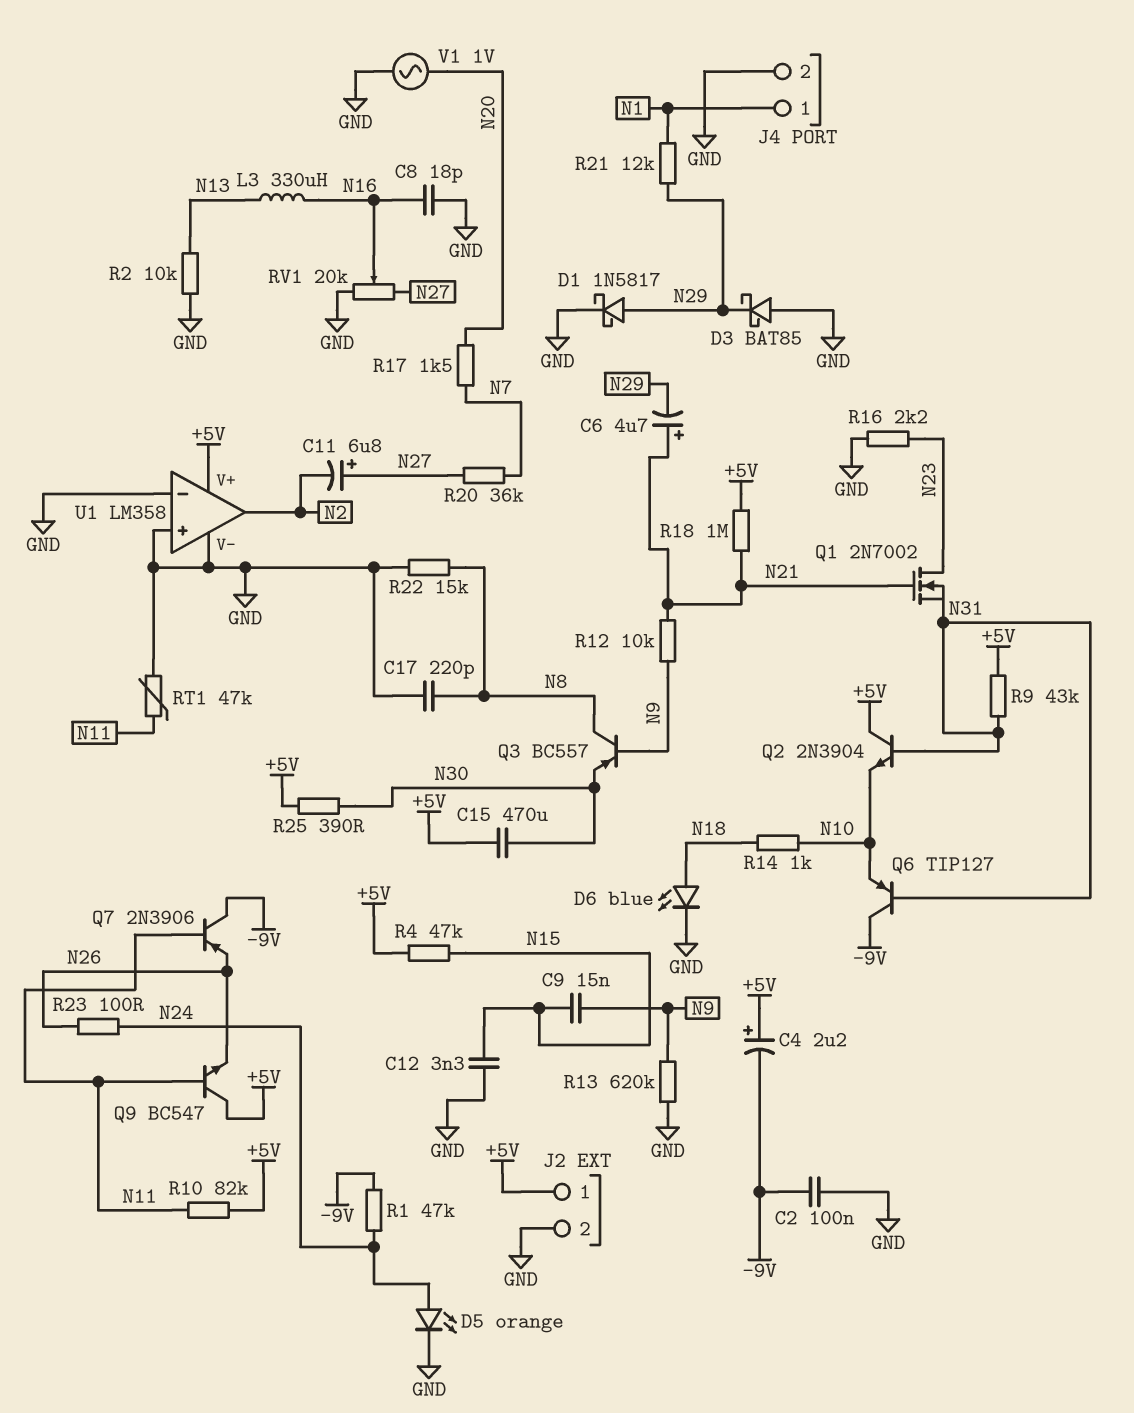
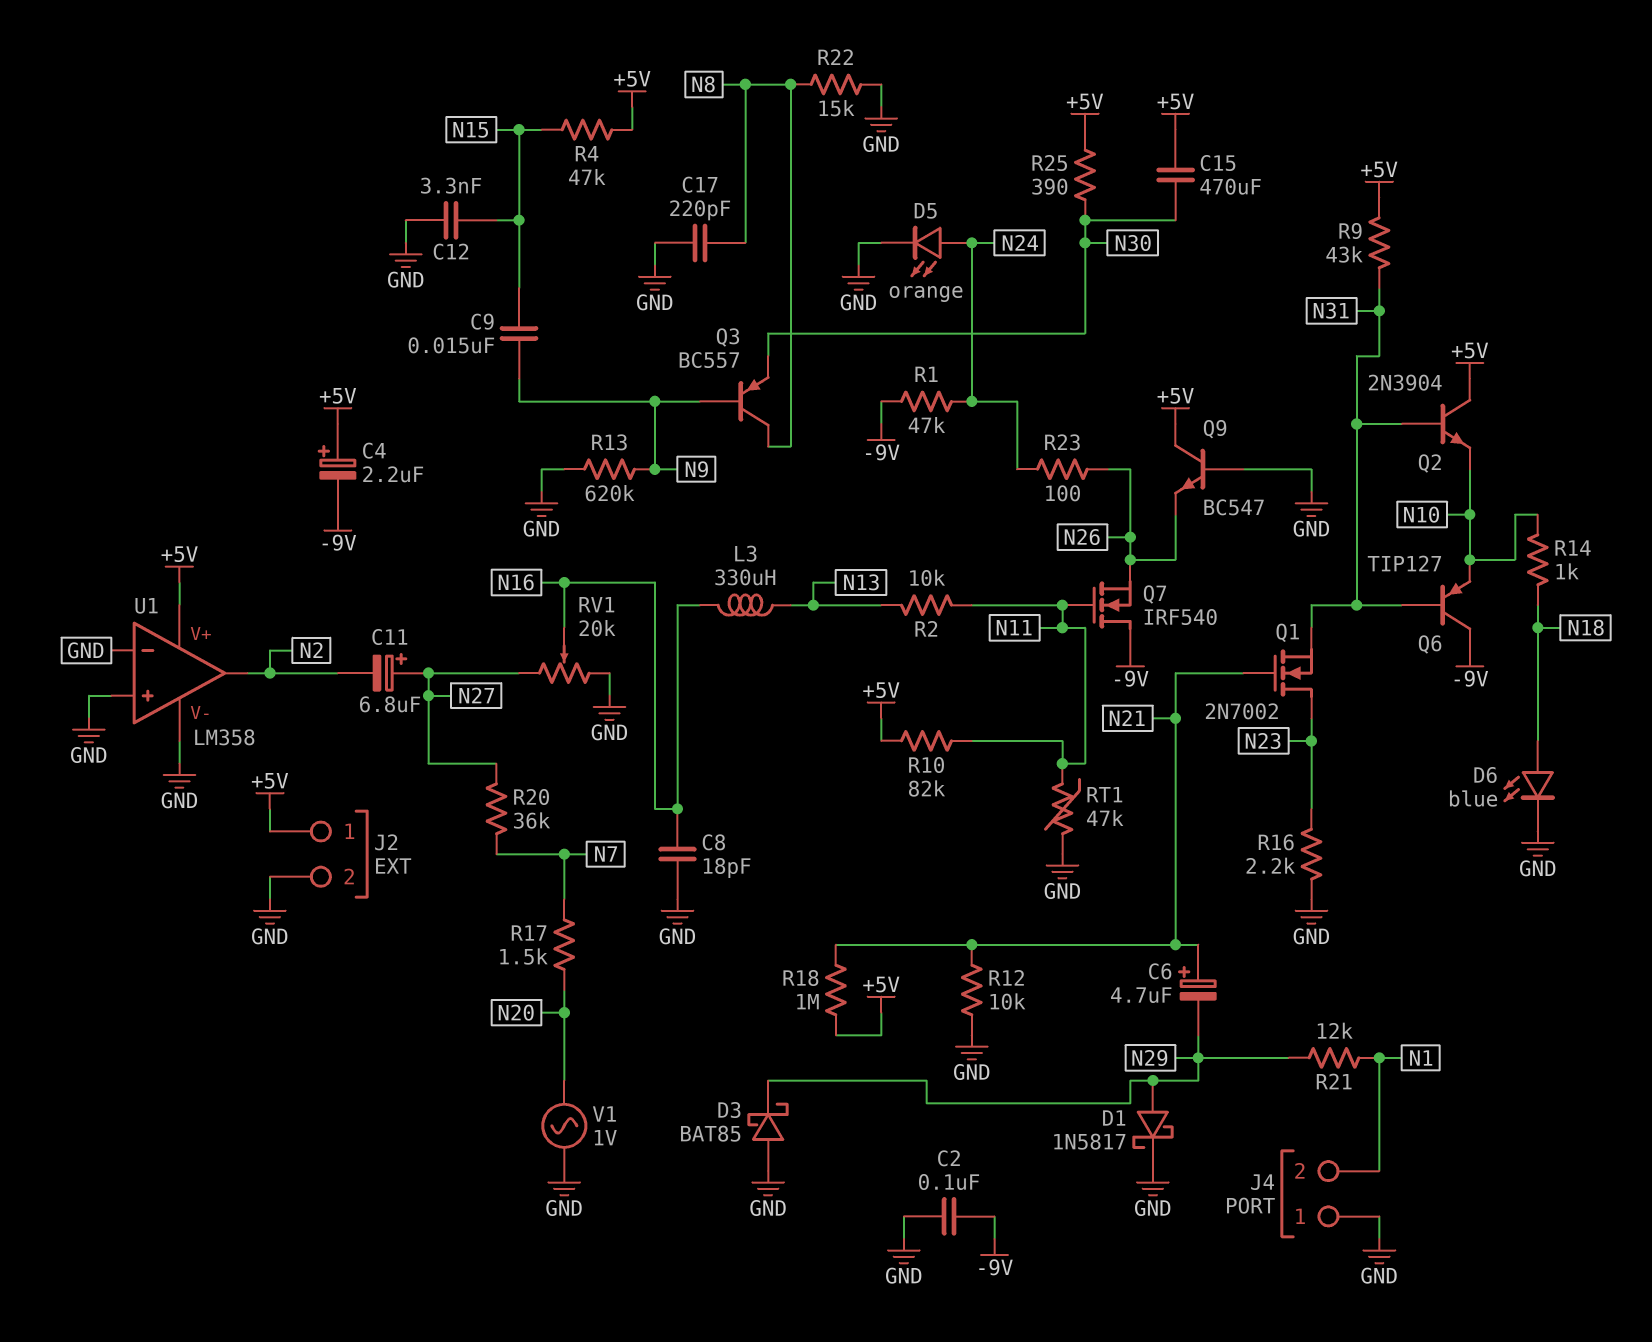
J4 pin 1: N1 -> GND
J4 pin 2: GND -> N1
Q7: PNP 2N3906 (B N11, C -9V, E N26) -> NMOS IRF540 (G N11, D -9V, S N26)
Q9: NPN BC547 (B N11, C +5V, E N26) -> NPN BC547 (B GND, C +5V, E N26)
R2: 10k (GND, N13) -> 10k (N11, N13)
R12: 10k (N9, N21) -> 10k (GND, N21)

